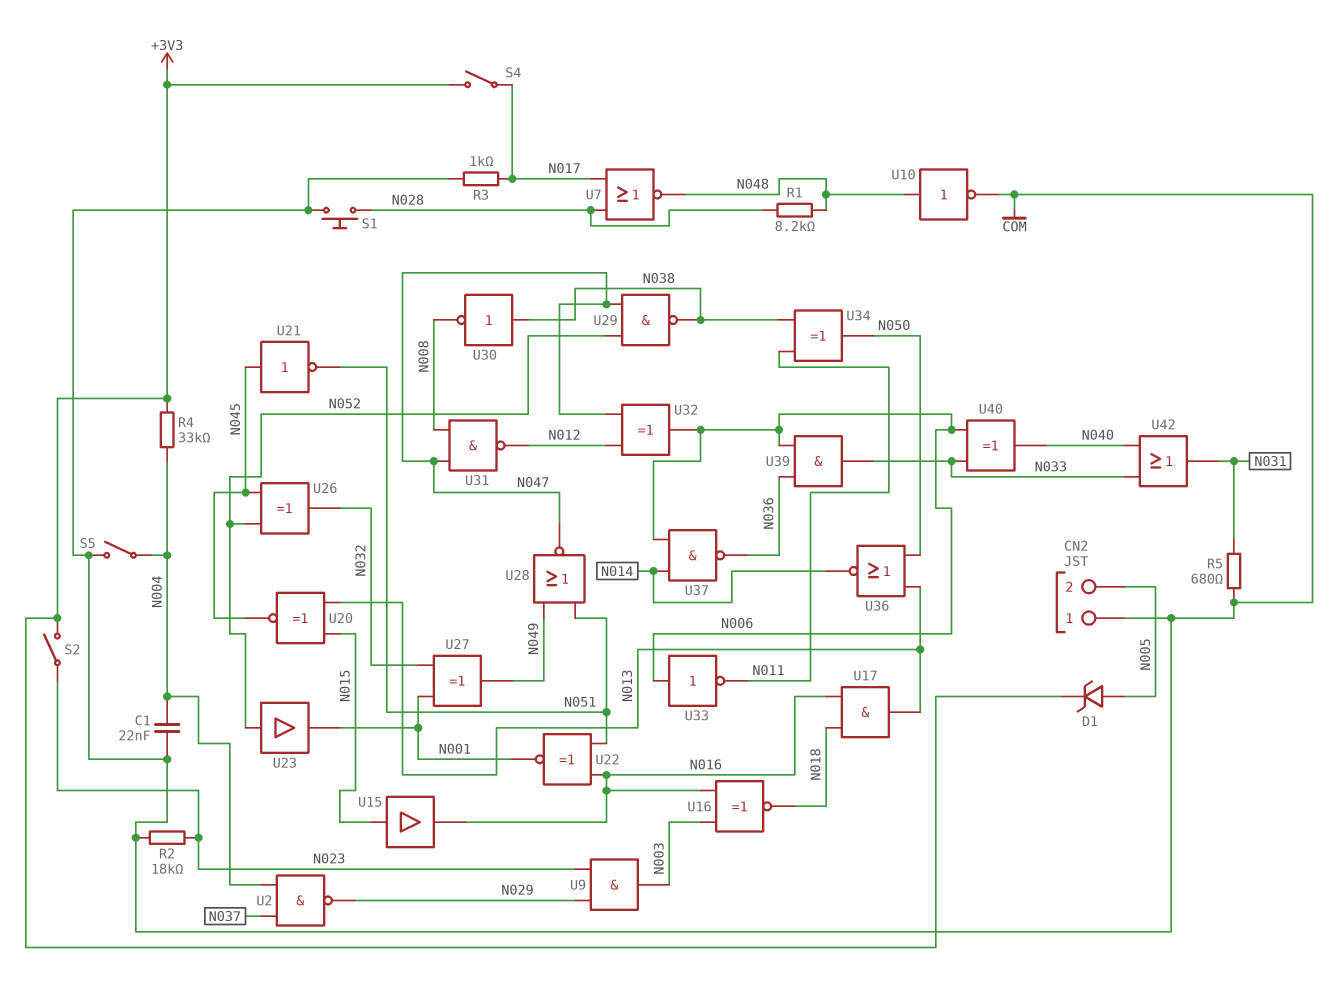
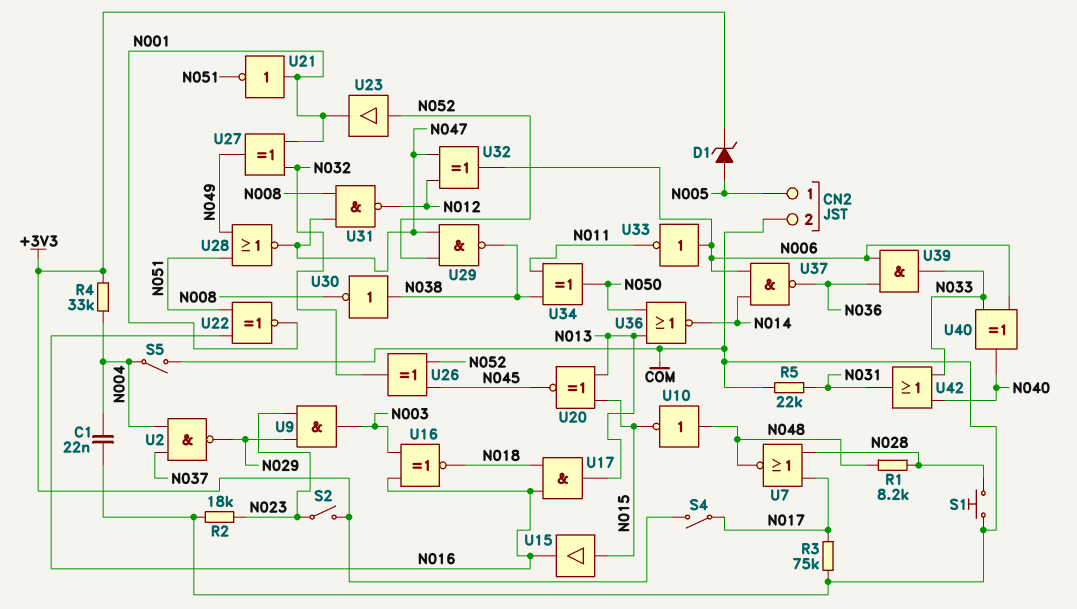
CN2 pin 1: COM -> N005
CN2 pin 2: N005 -> COM
R3: 1k (COM, N017) -> 75k (COM, N017)
R5: 680 (COM, N031) -> 22k (COM, N031)
U10: NOT (in N048, out COM) -> NOT (in N048, out N015)
U21: NOT (in N045, out N051) -> NOT (in N001, out N051)

